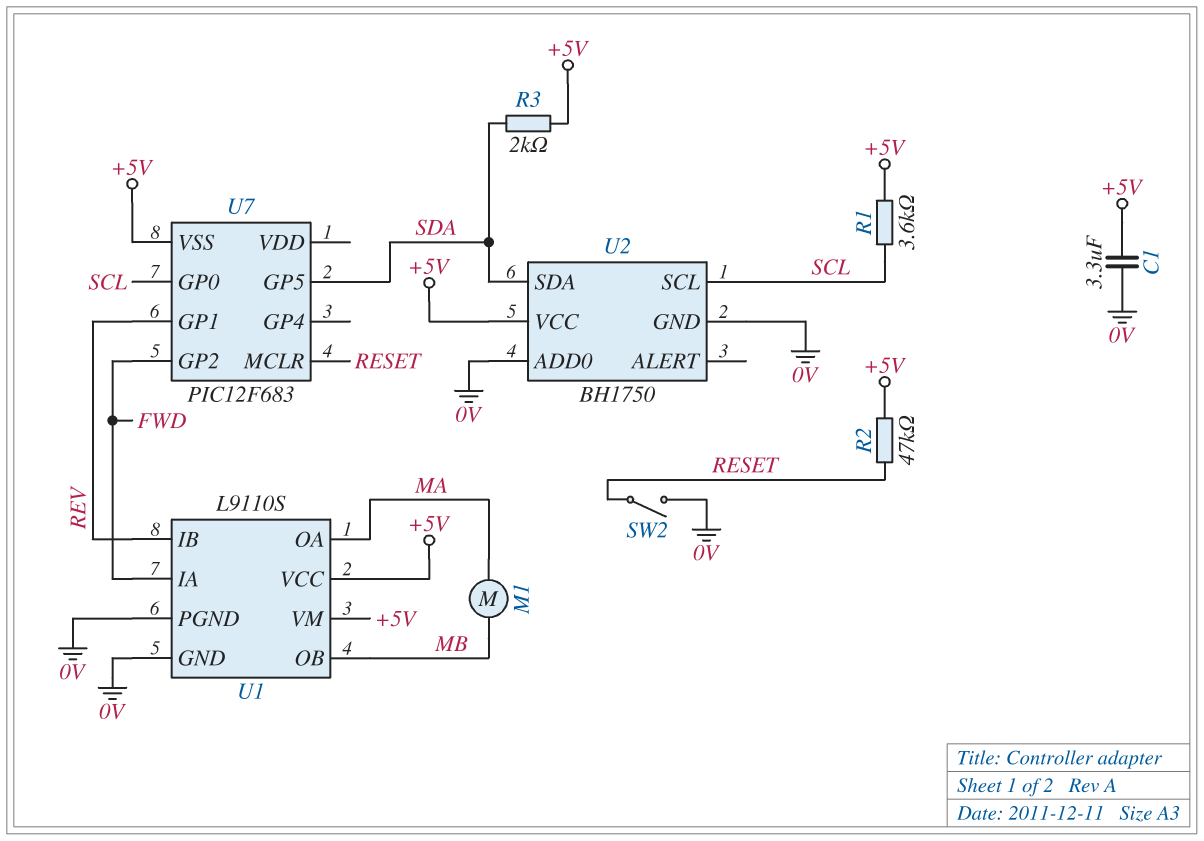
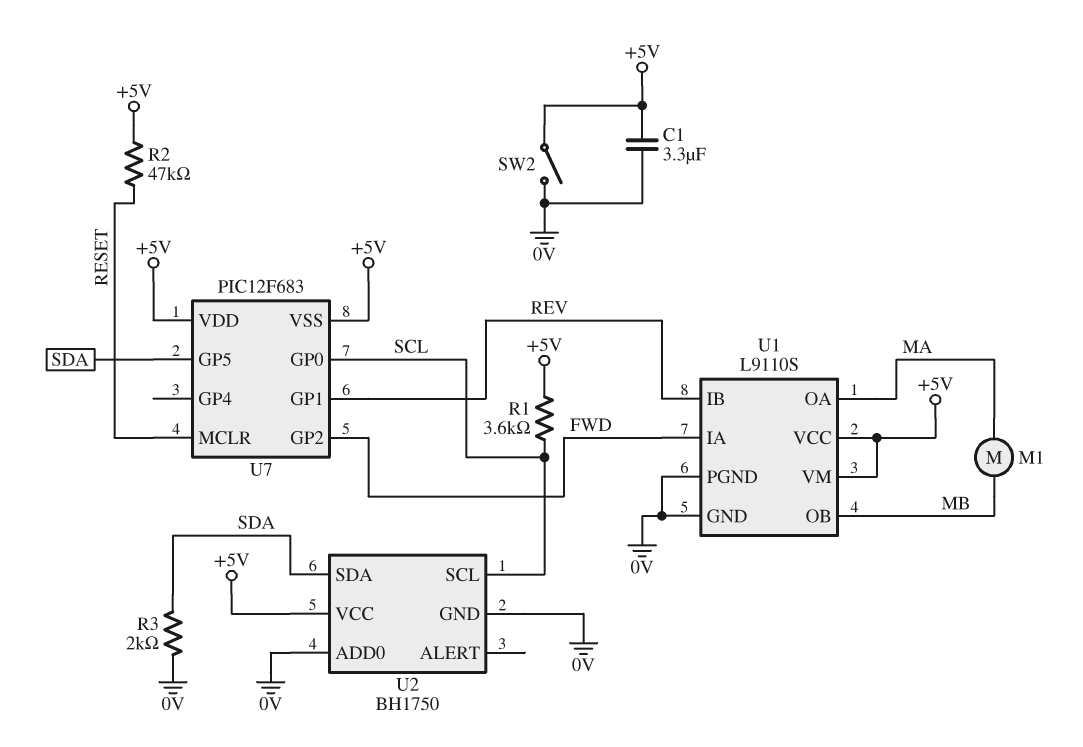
R3: 2k (+5V, SDA) -> 2k (0V, SDA)
SW2: switch (0V, RESET) -> switch (+5V, 0V)
U7 pin VDD: none -> +5V

